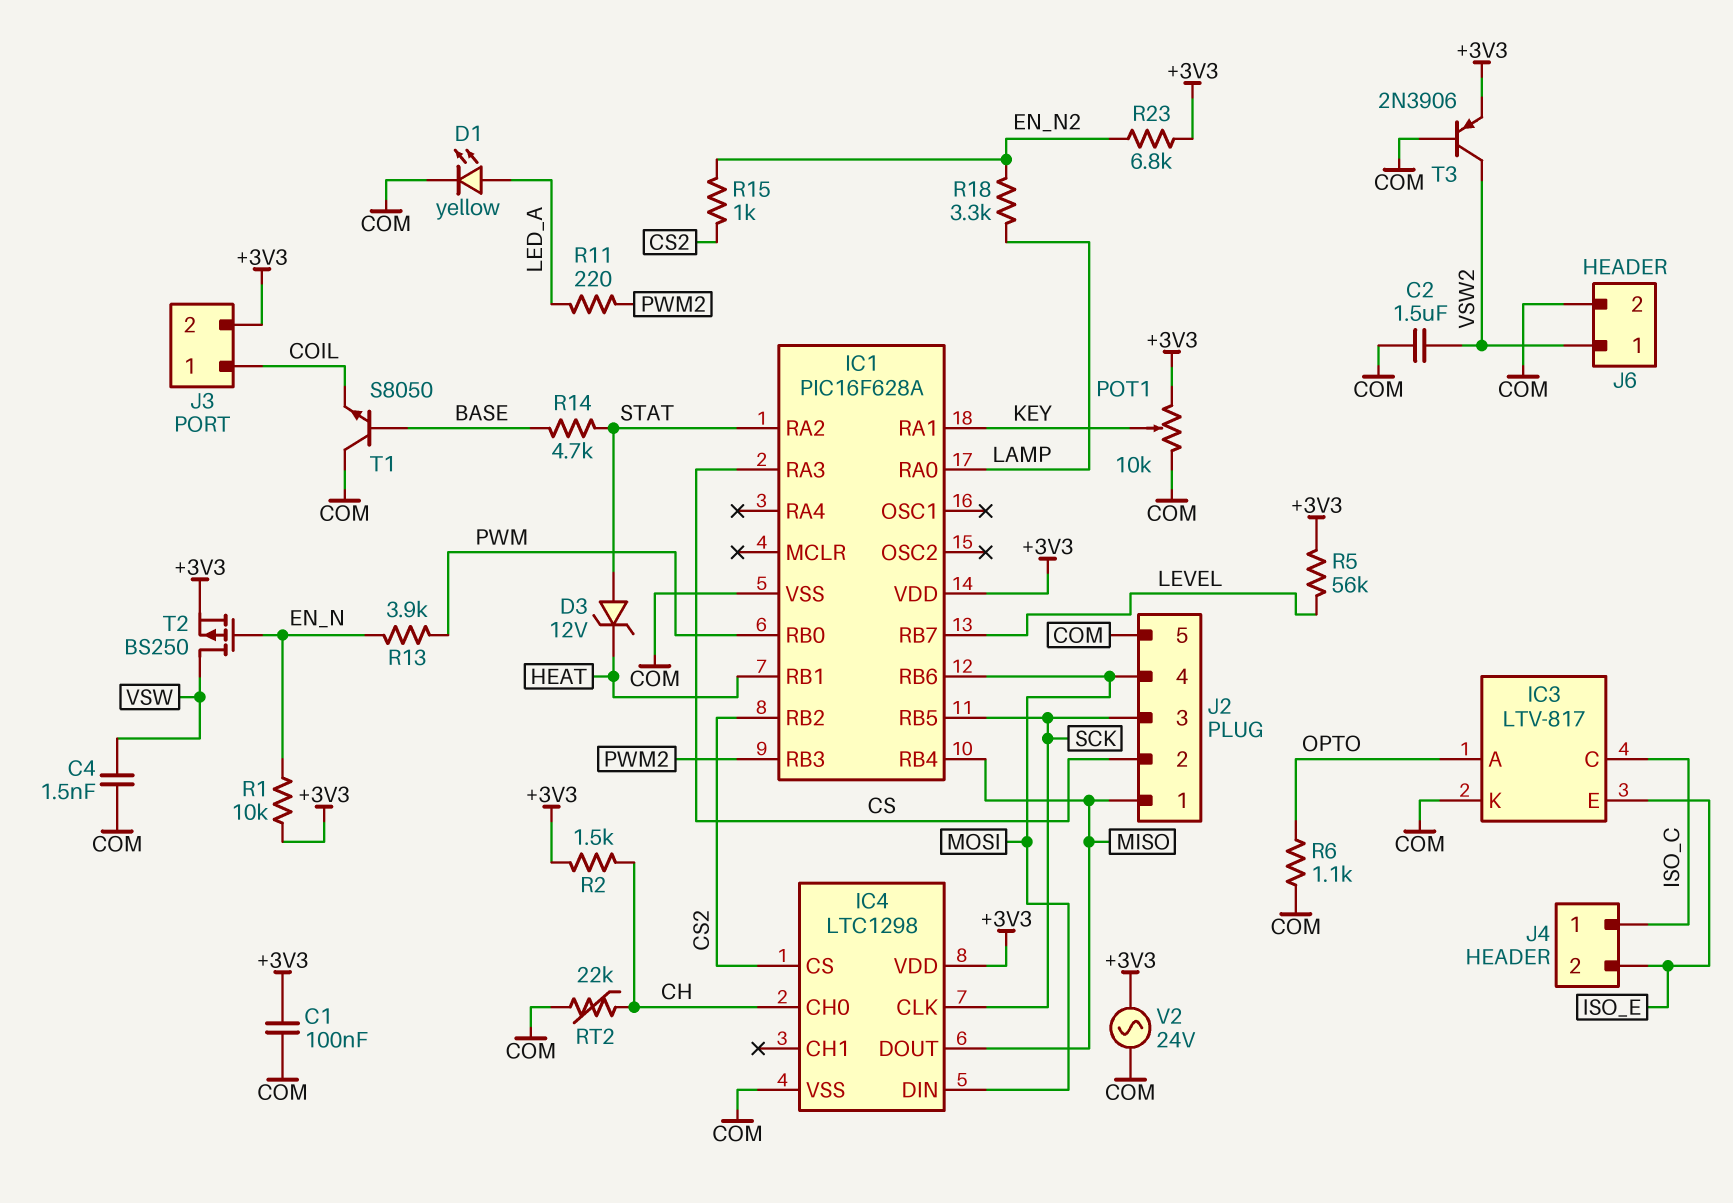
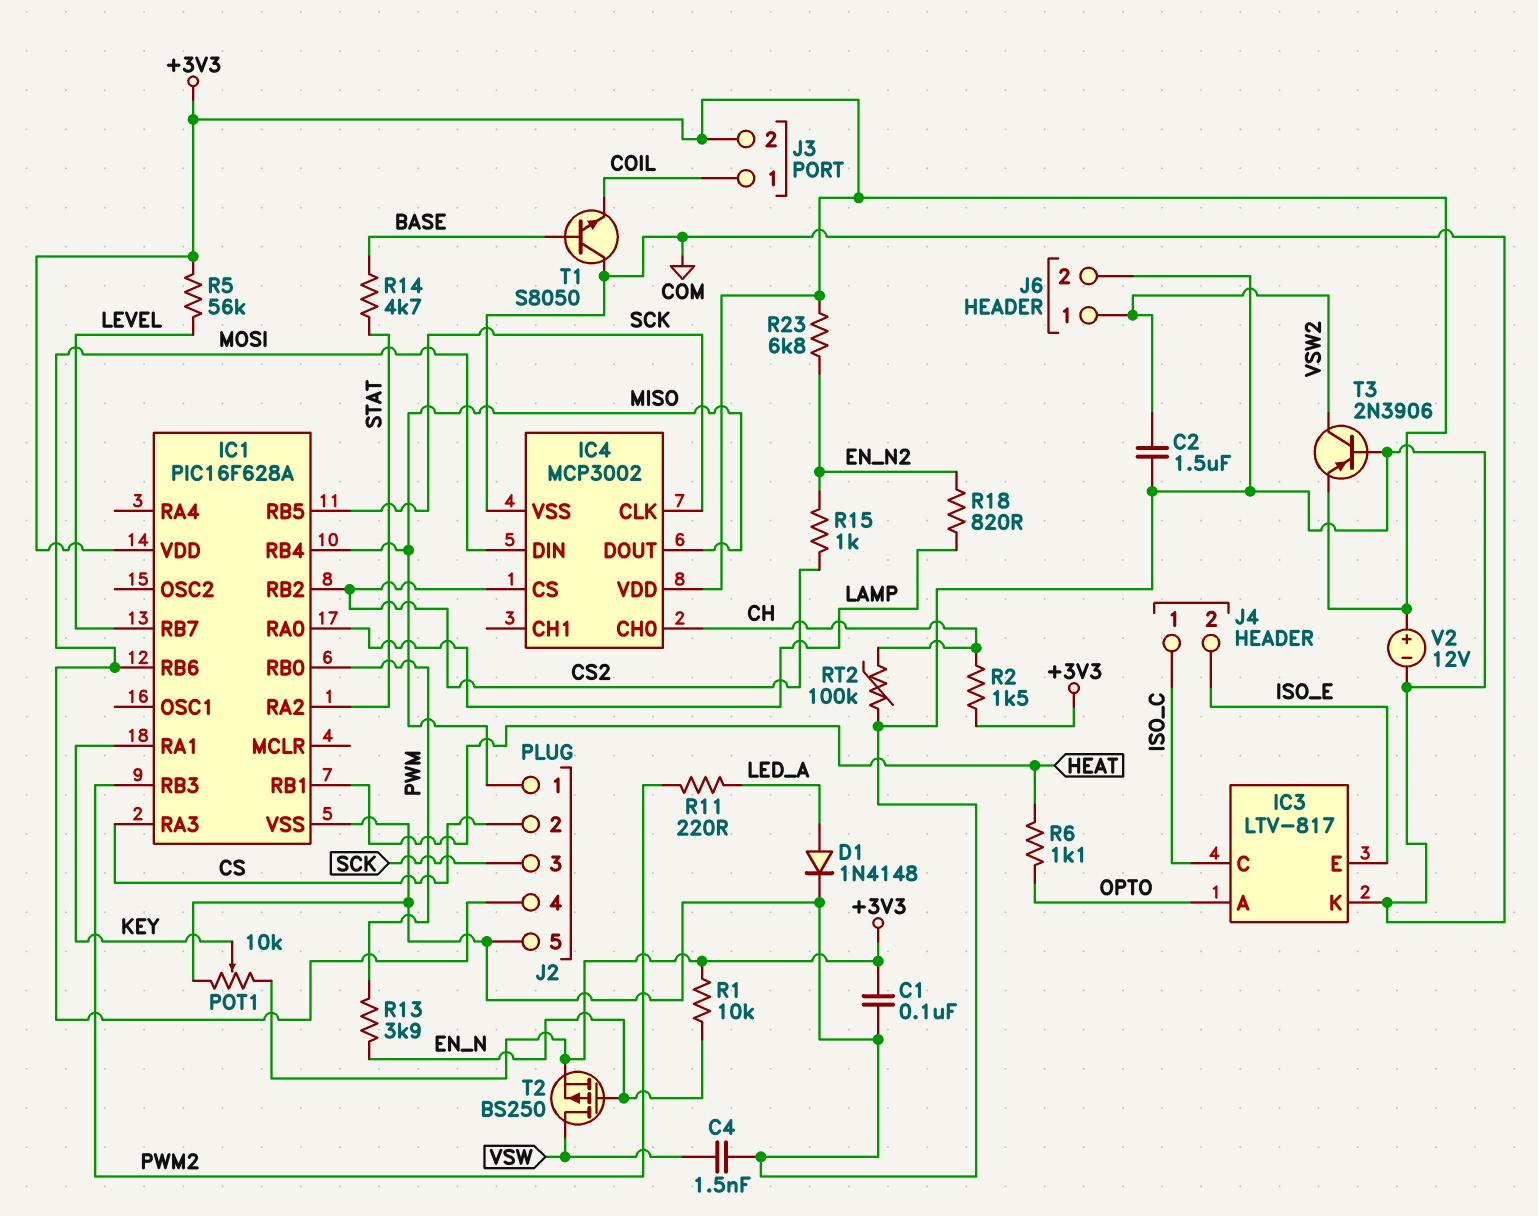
D1: LED yellow (A LED_A, K COM) -> diode 1N4148 (A LED_A, K COM)
D3: zener 12V (A STAT, K HEAT) -> none
IC4: LTC1298 -> MCP3002
R6: 1.1k (COM, OPTO) -> 1.1k (HEAT, OPTO)
R18: 3.3k (EN_N2, LAMP) -> 820 (EN_N2, LAMP)
RT2: 22k (CH, COM) -> 100k (CH, COM)
V2: AC 24V (+3V3, COM) -> 12V (plus +3V3, minus COM)

